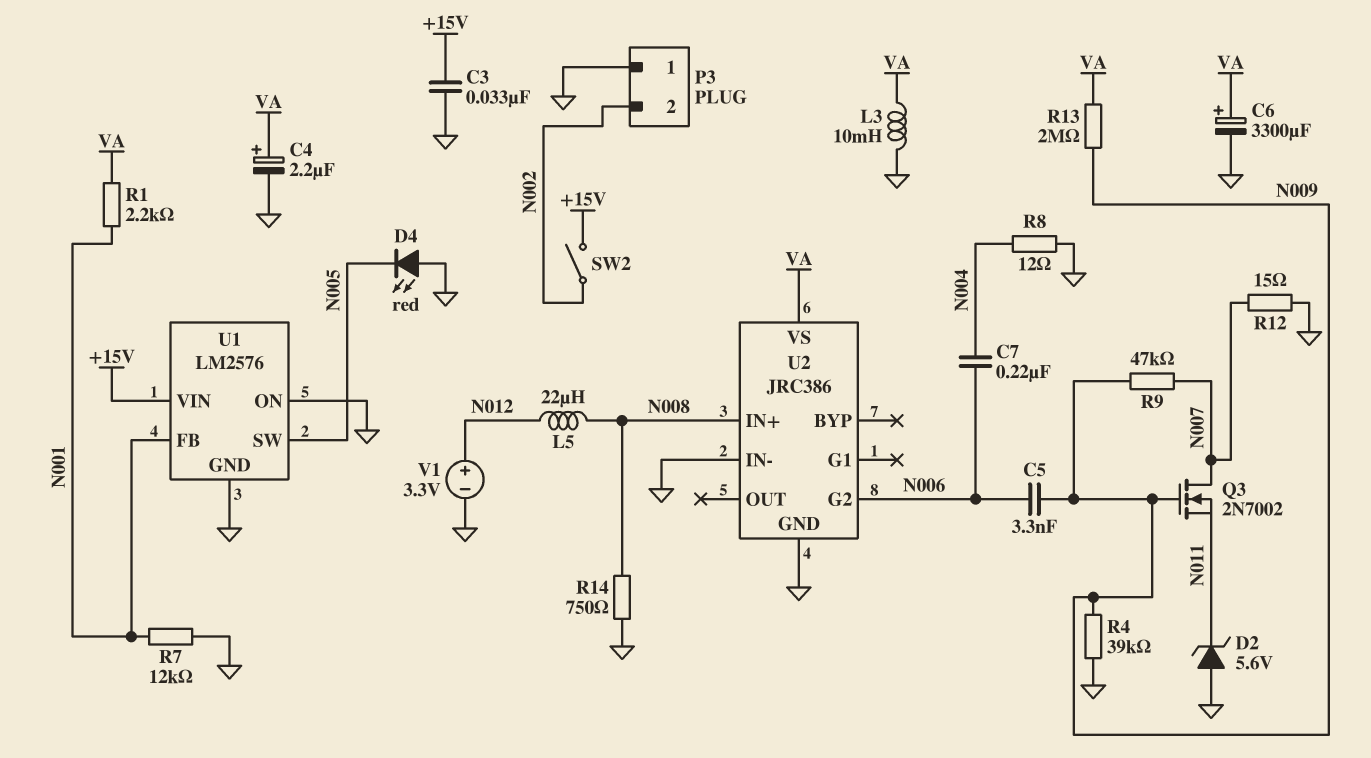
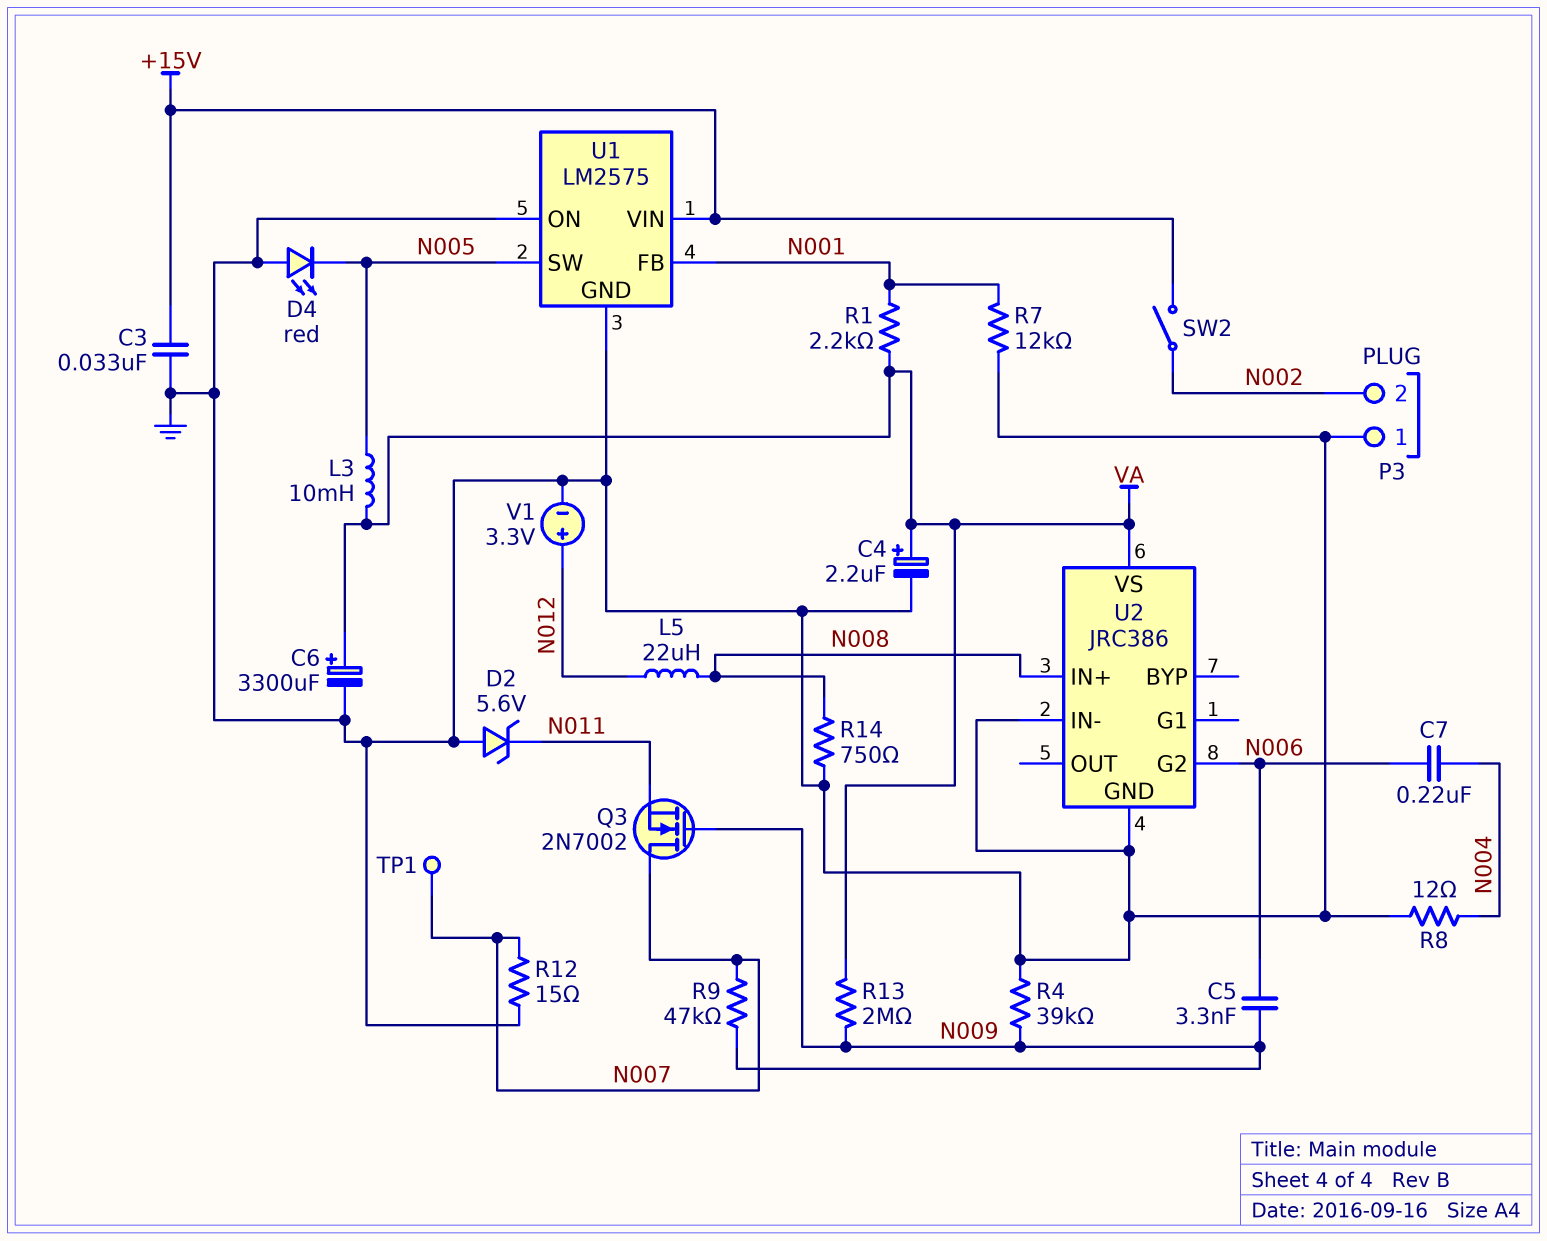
L3: 10mH (GND, VA) -> 10mH (N005, VA)
TP1: none -> test point (N007)
U1: LM2576 -> LM2575

